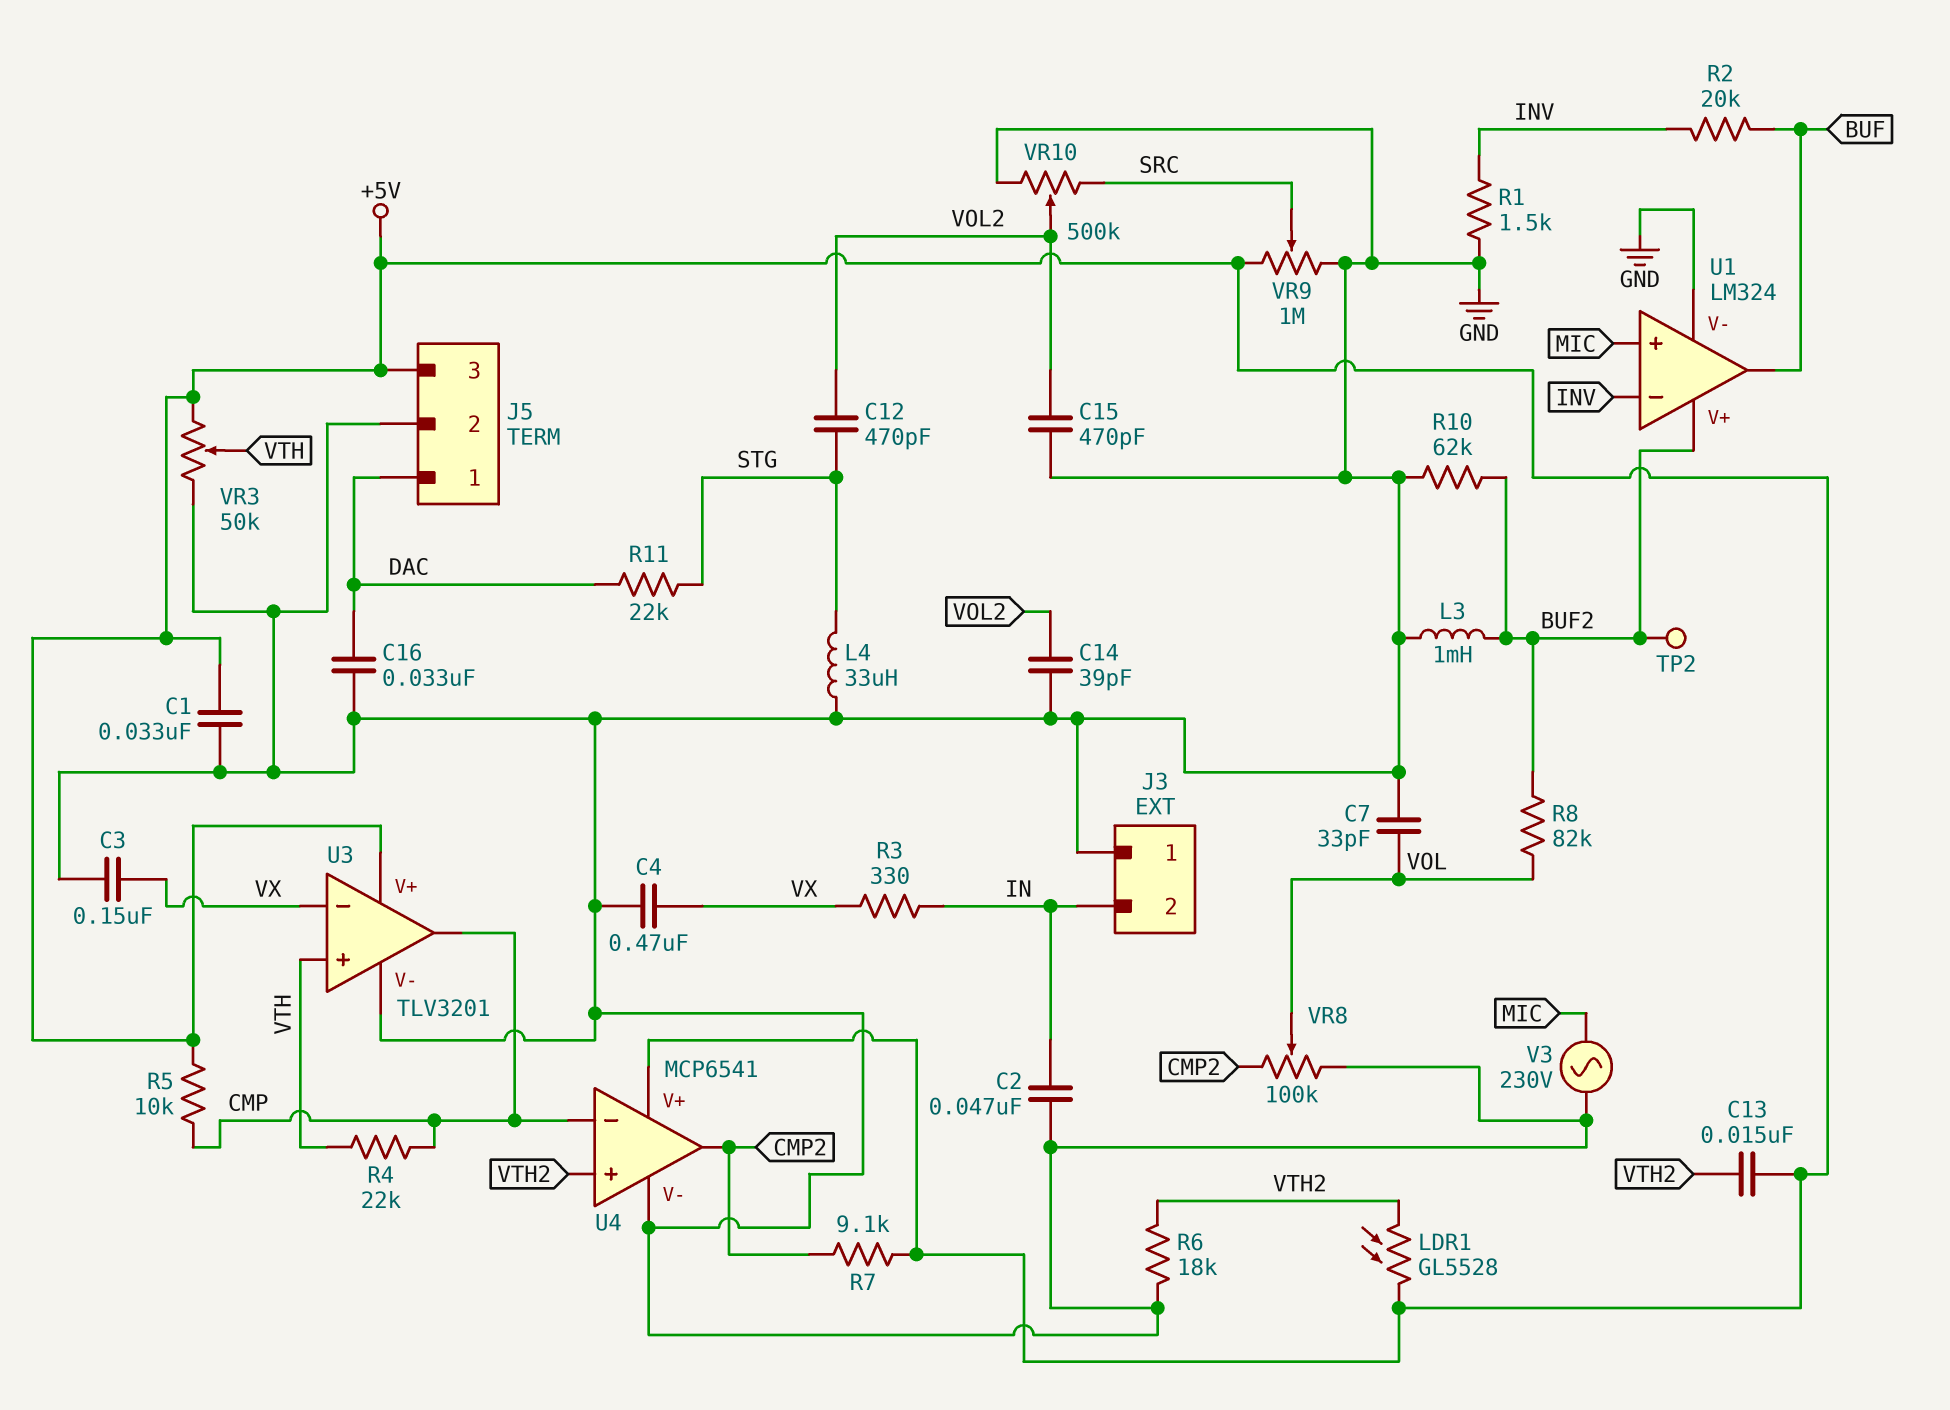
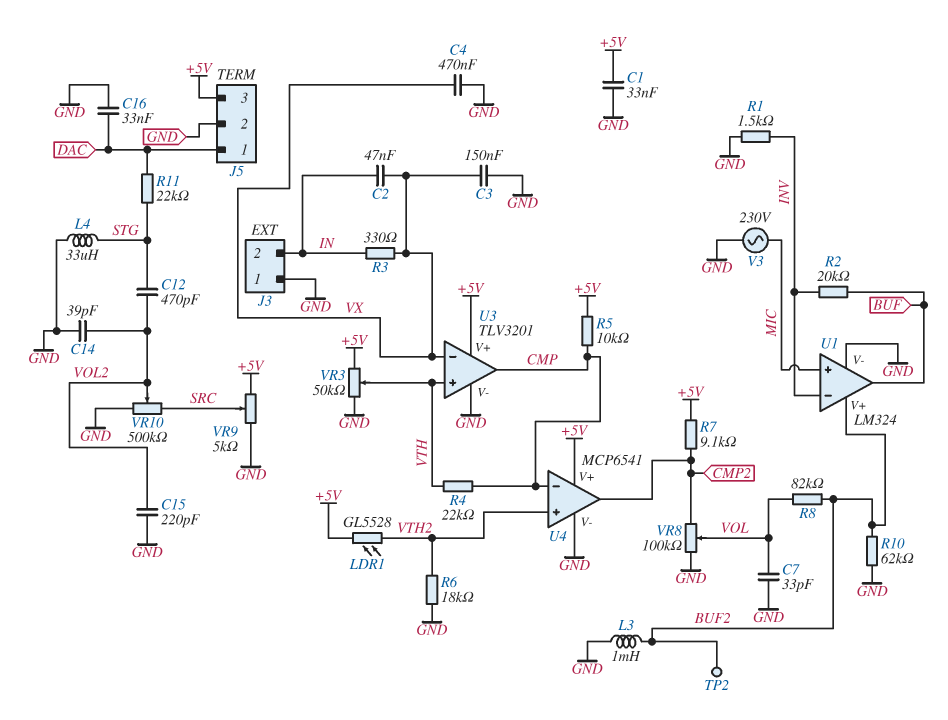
C2: 47nF (GND, IN) -> 47nF (IN, VX)
C13: 15nF (+5V, VTH2) -> none
C15: 470pF (GND, VOL2) -> 220pF (GND, VOL2)
VR9: 1M (+5V, GND, wiper SRC) -> 5k (+5V, GND, wiper SRC)

